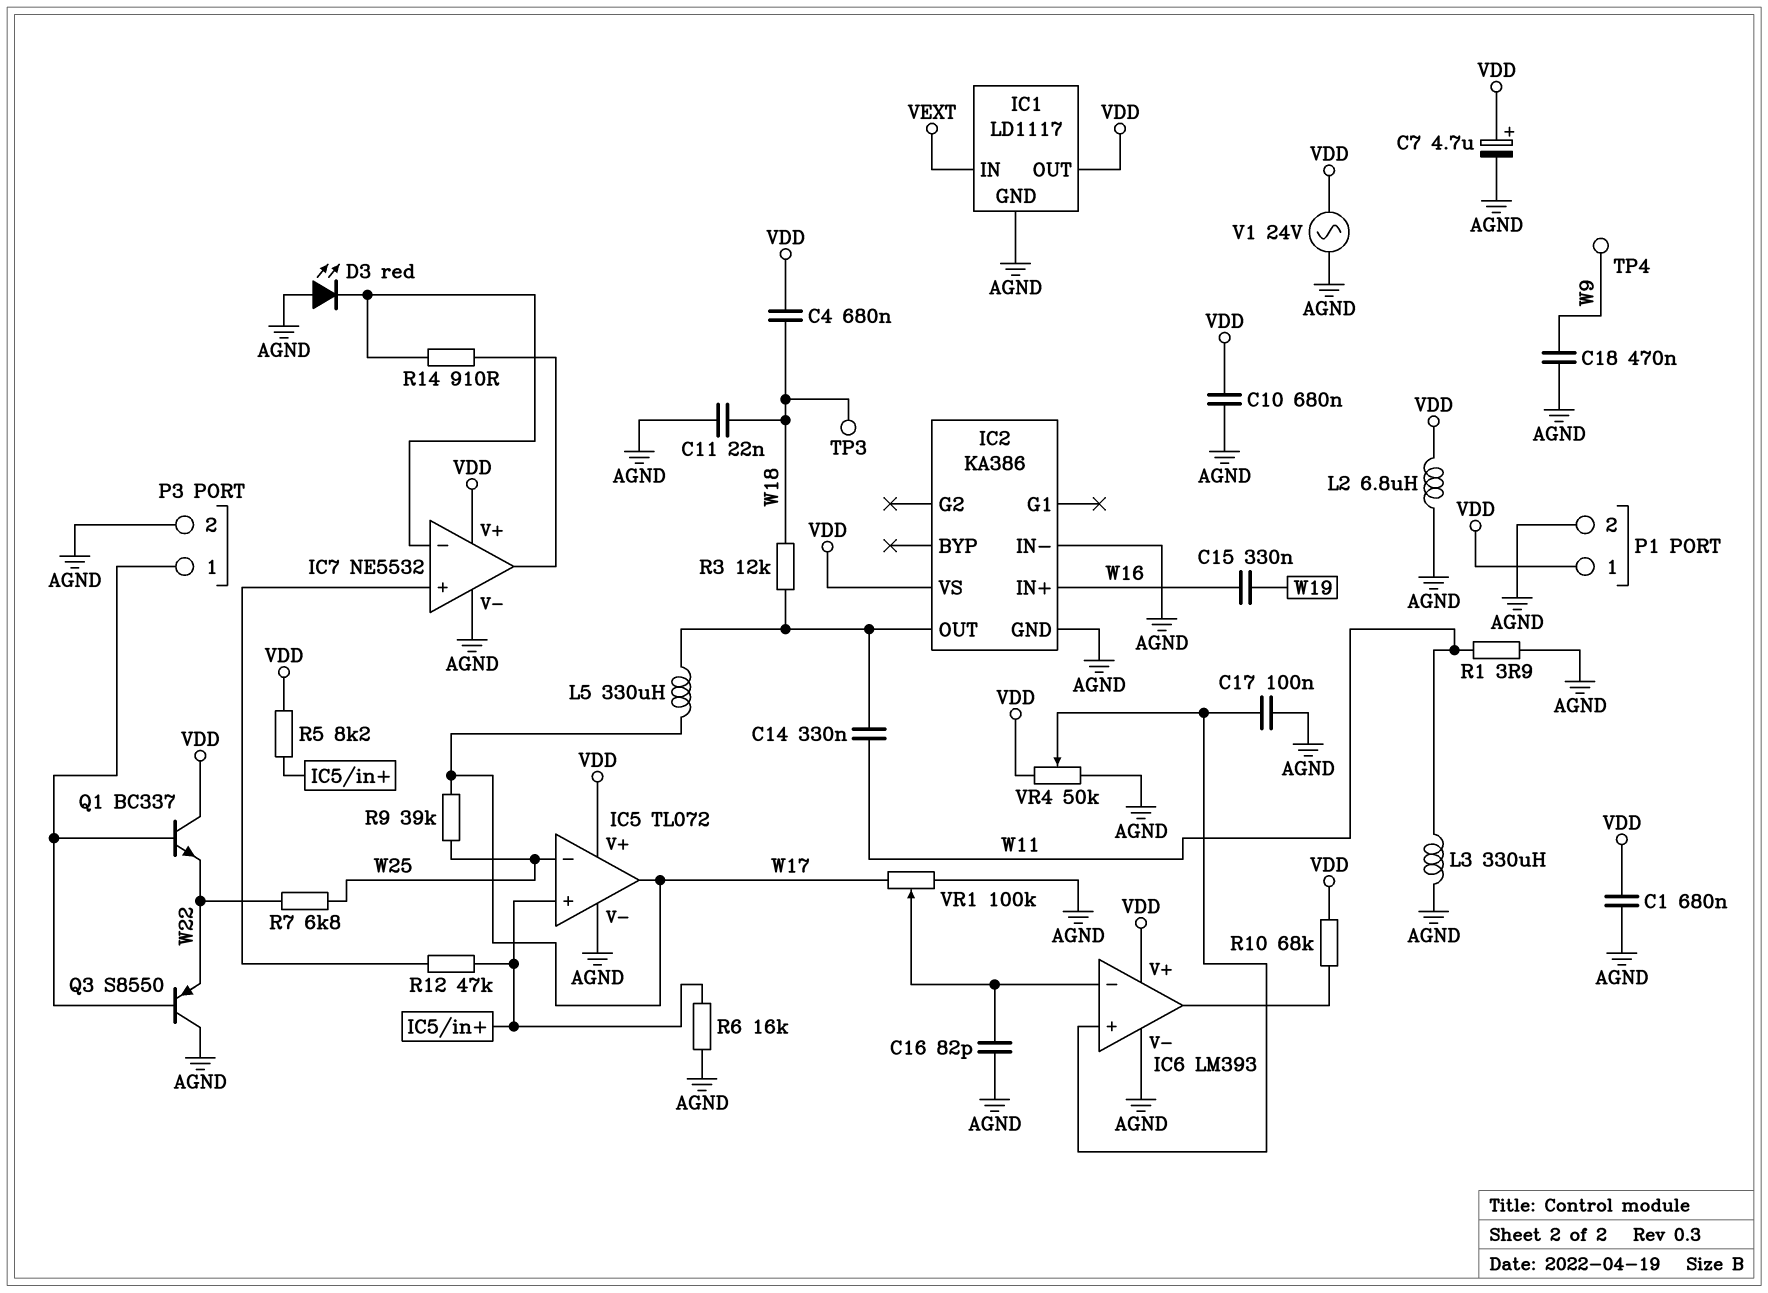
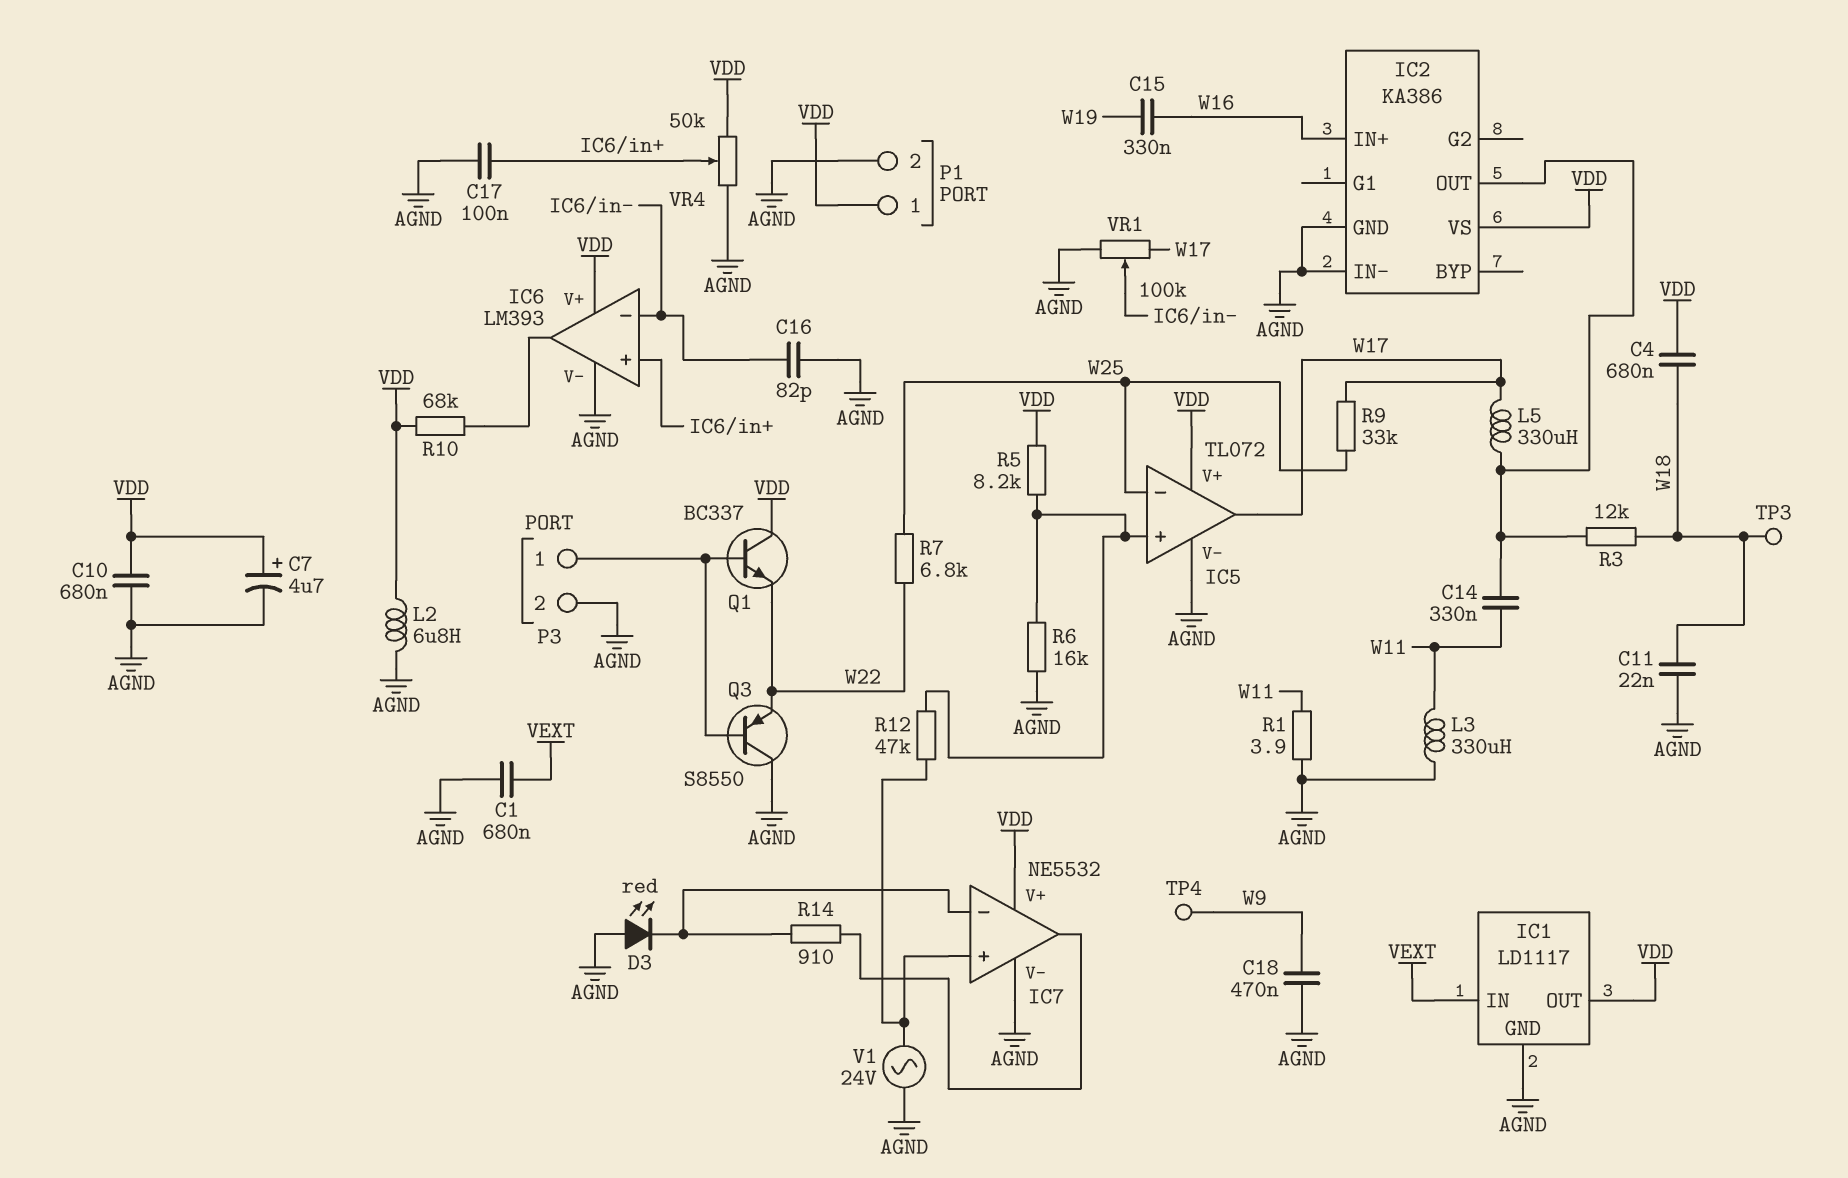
C1: 680nF (AGND, VDD) -> 680nF (AGND, VEXT)
R9: 39k (W17, W25) -> 33k (W17, W25)
V1: AC 24V (AGND, VDD) -> AC 24V (AGND, IC7/in+)

